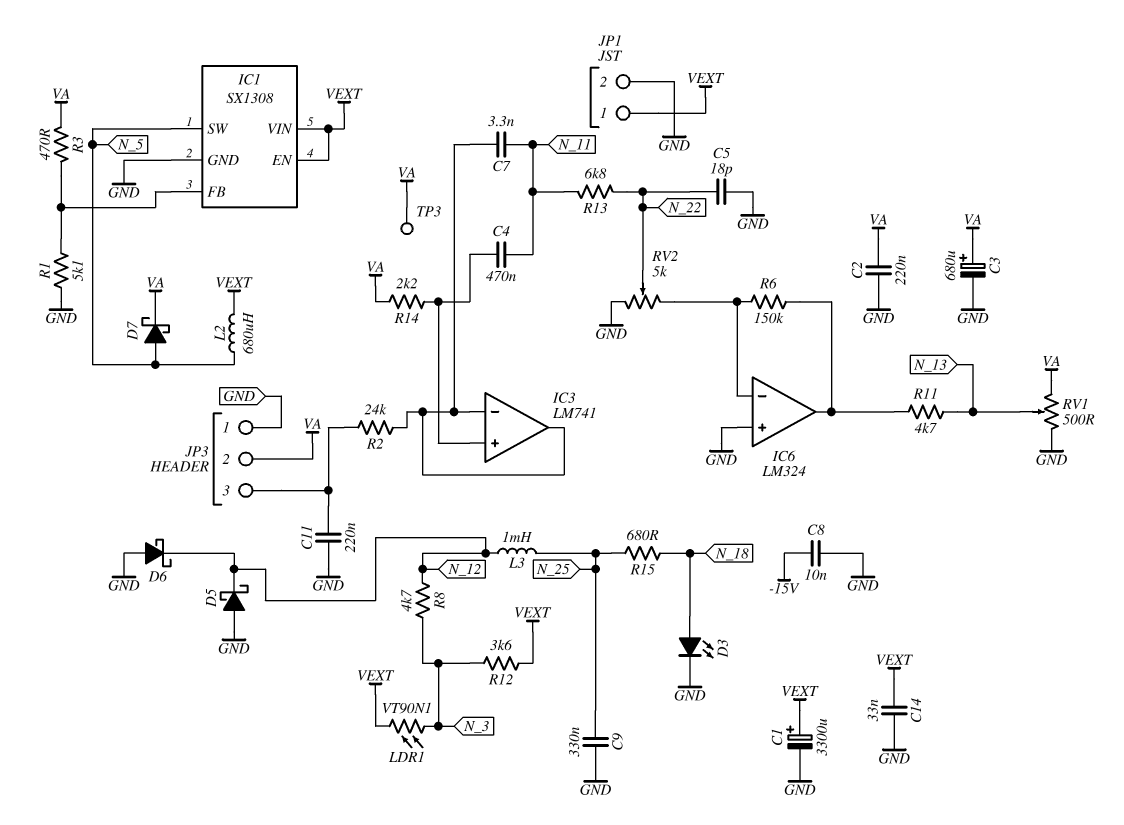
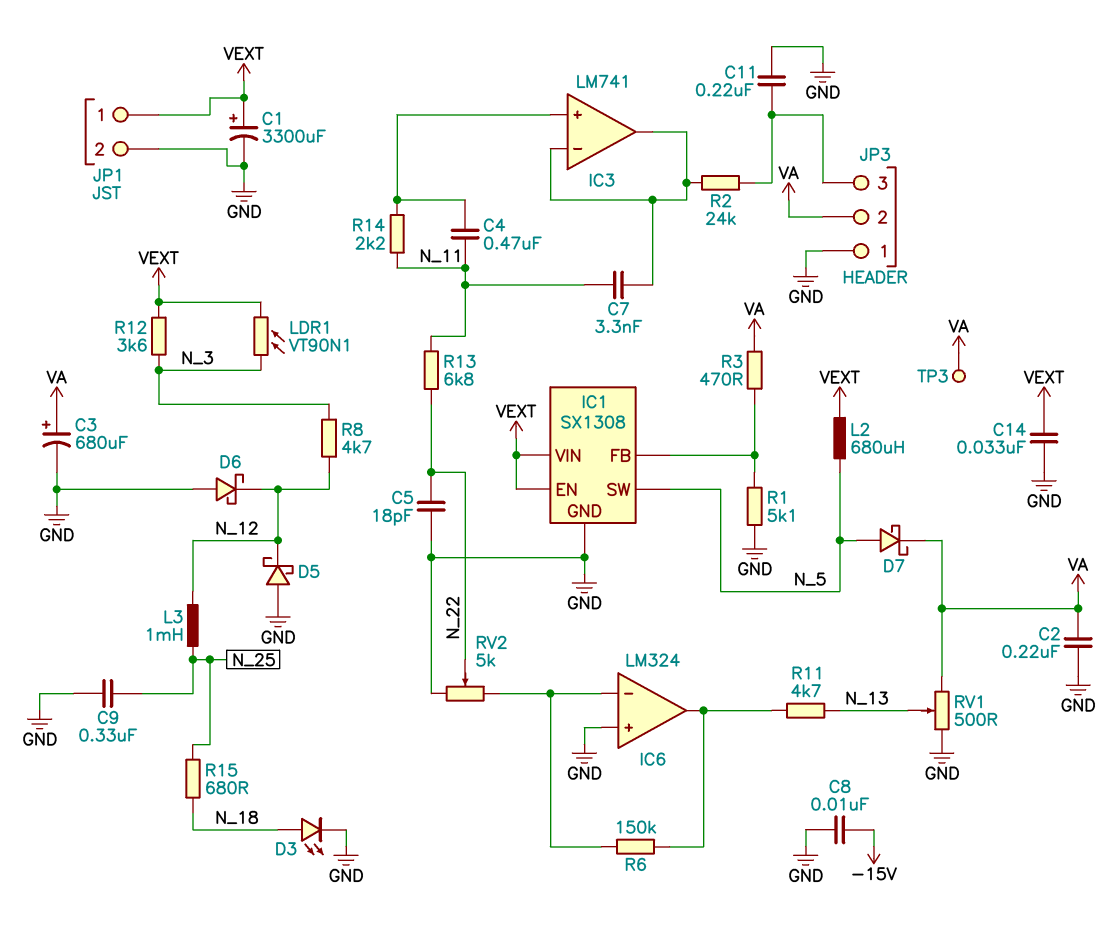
R14: 2.2k (IC3/in+, VA) -> 2.2k (IC3/in+, N_11)

